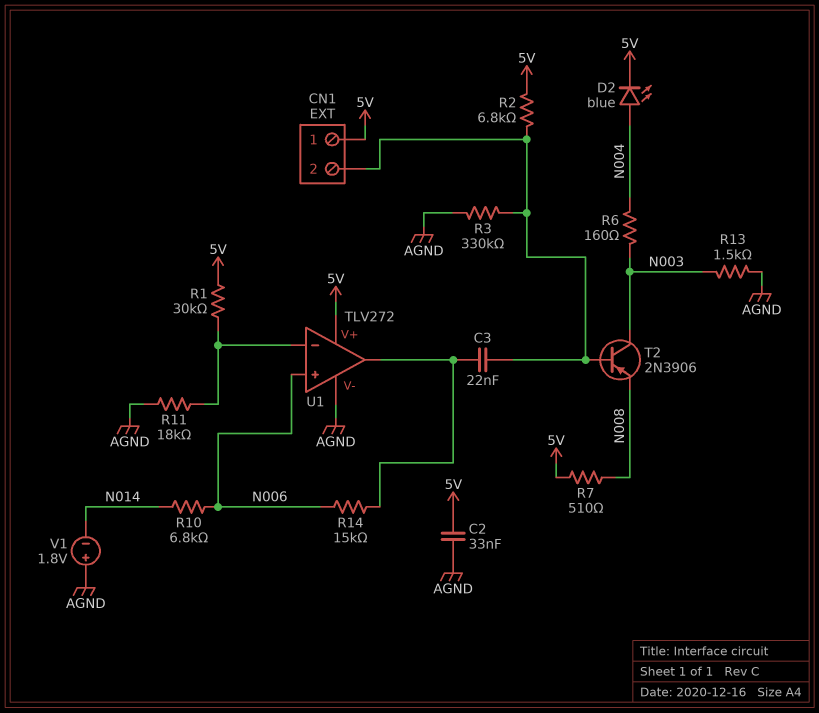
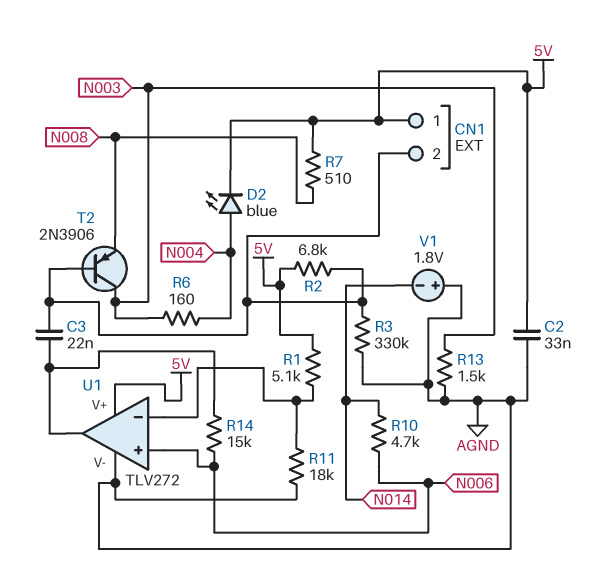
R1: 30k (5V, U1/in-) -> 5.1k (5V, U1/in-)
R10: 6.8k (N006, N014) -> 4.7k (N006, N014)

